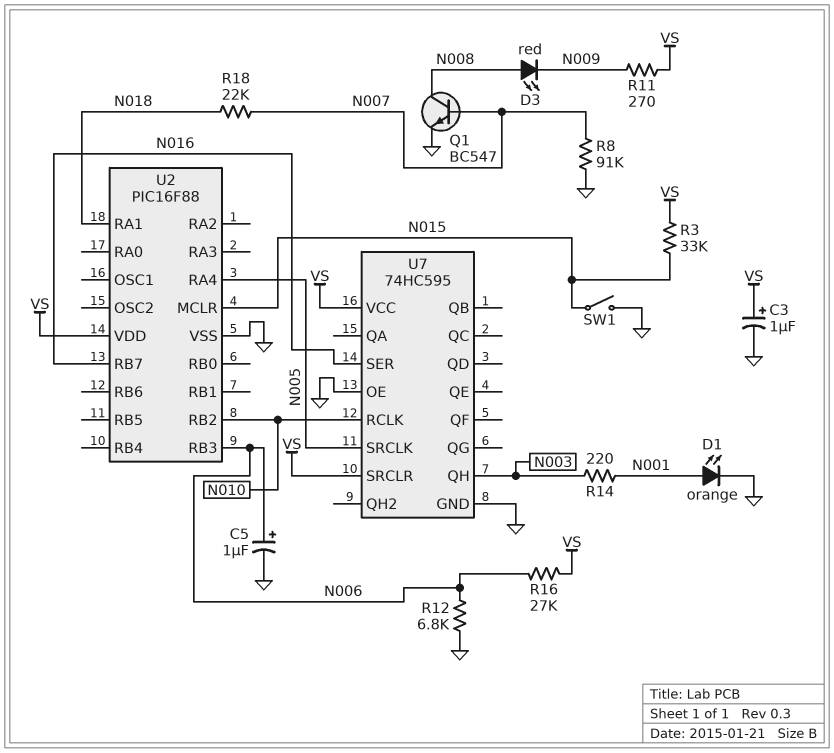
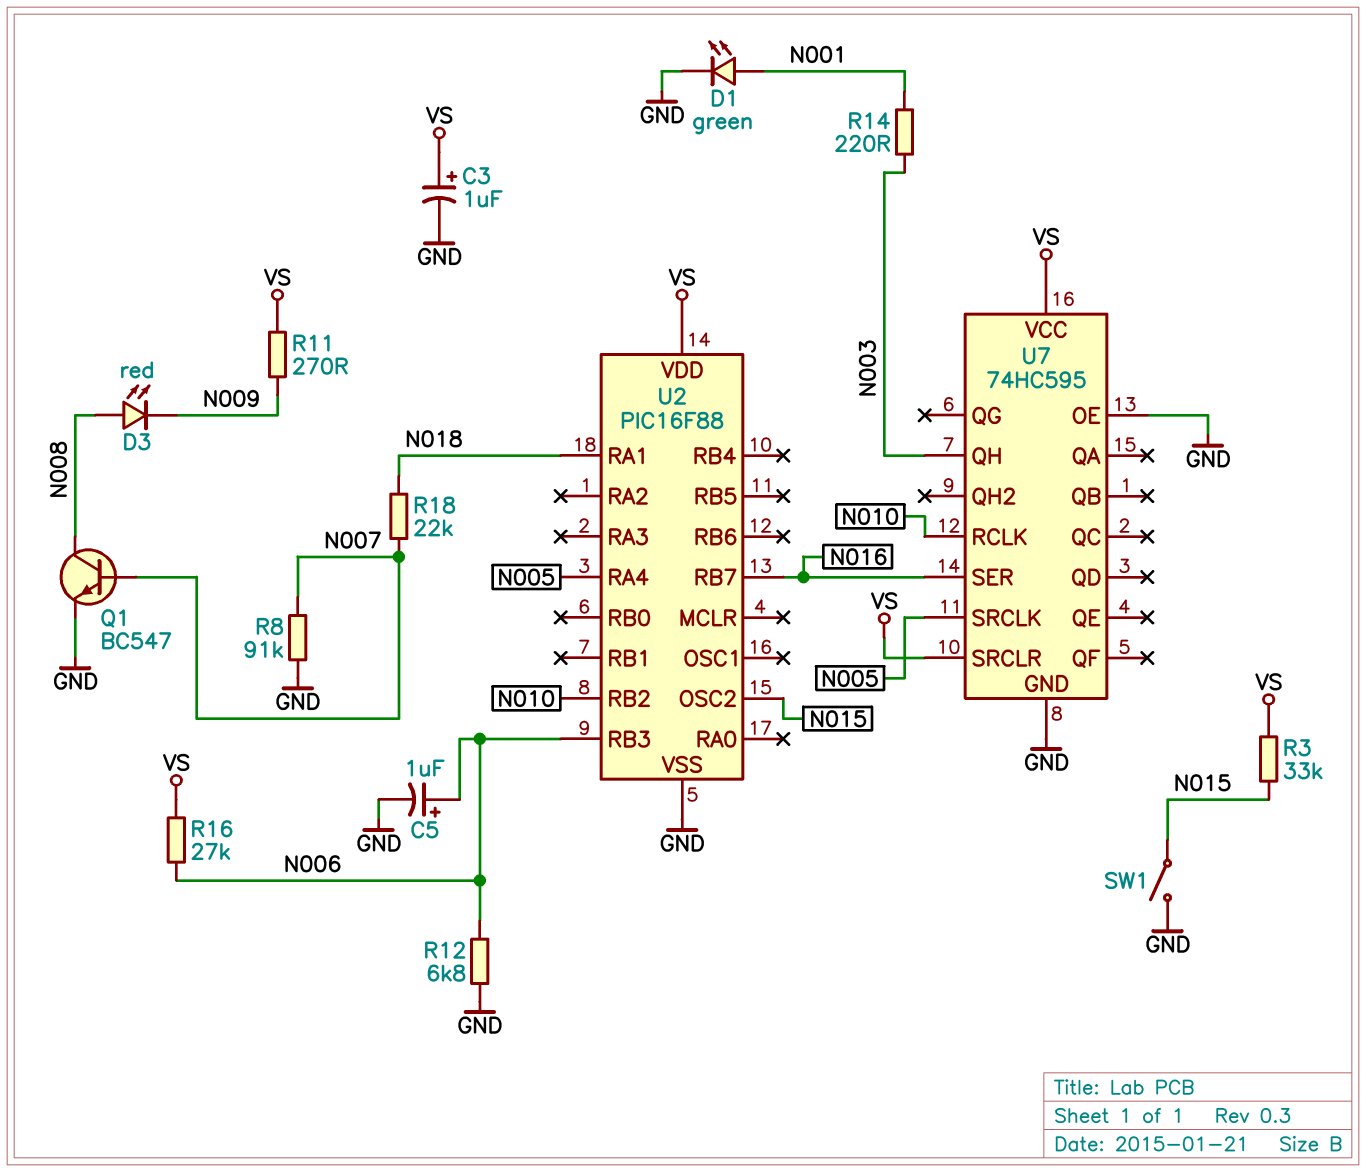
D1: LED orange (A N001, K GND) -> LED green (A N001, K GND)
U2 pin MCLR: N015 -> none
U2 pin OSC2: none -> N015

